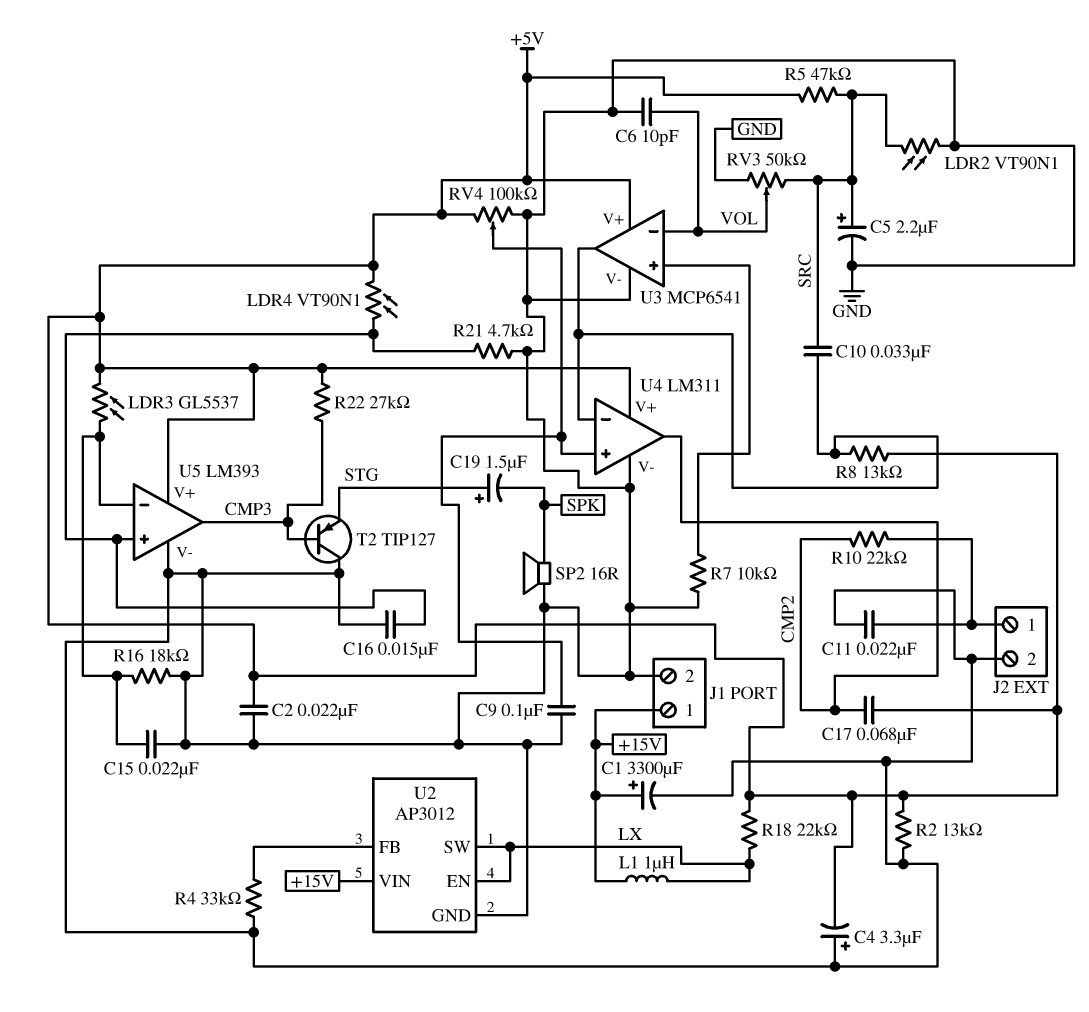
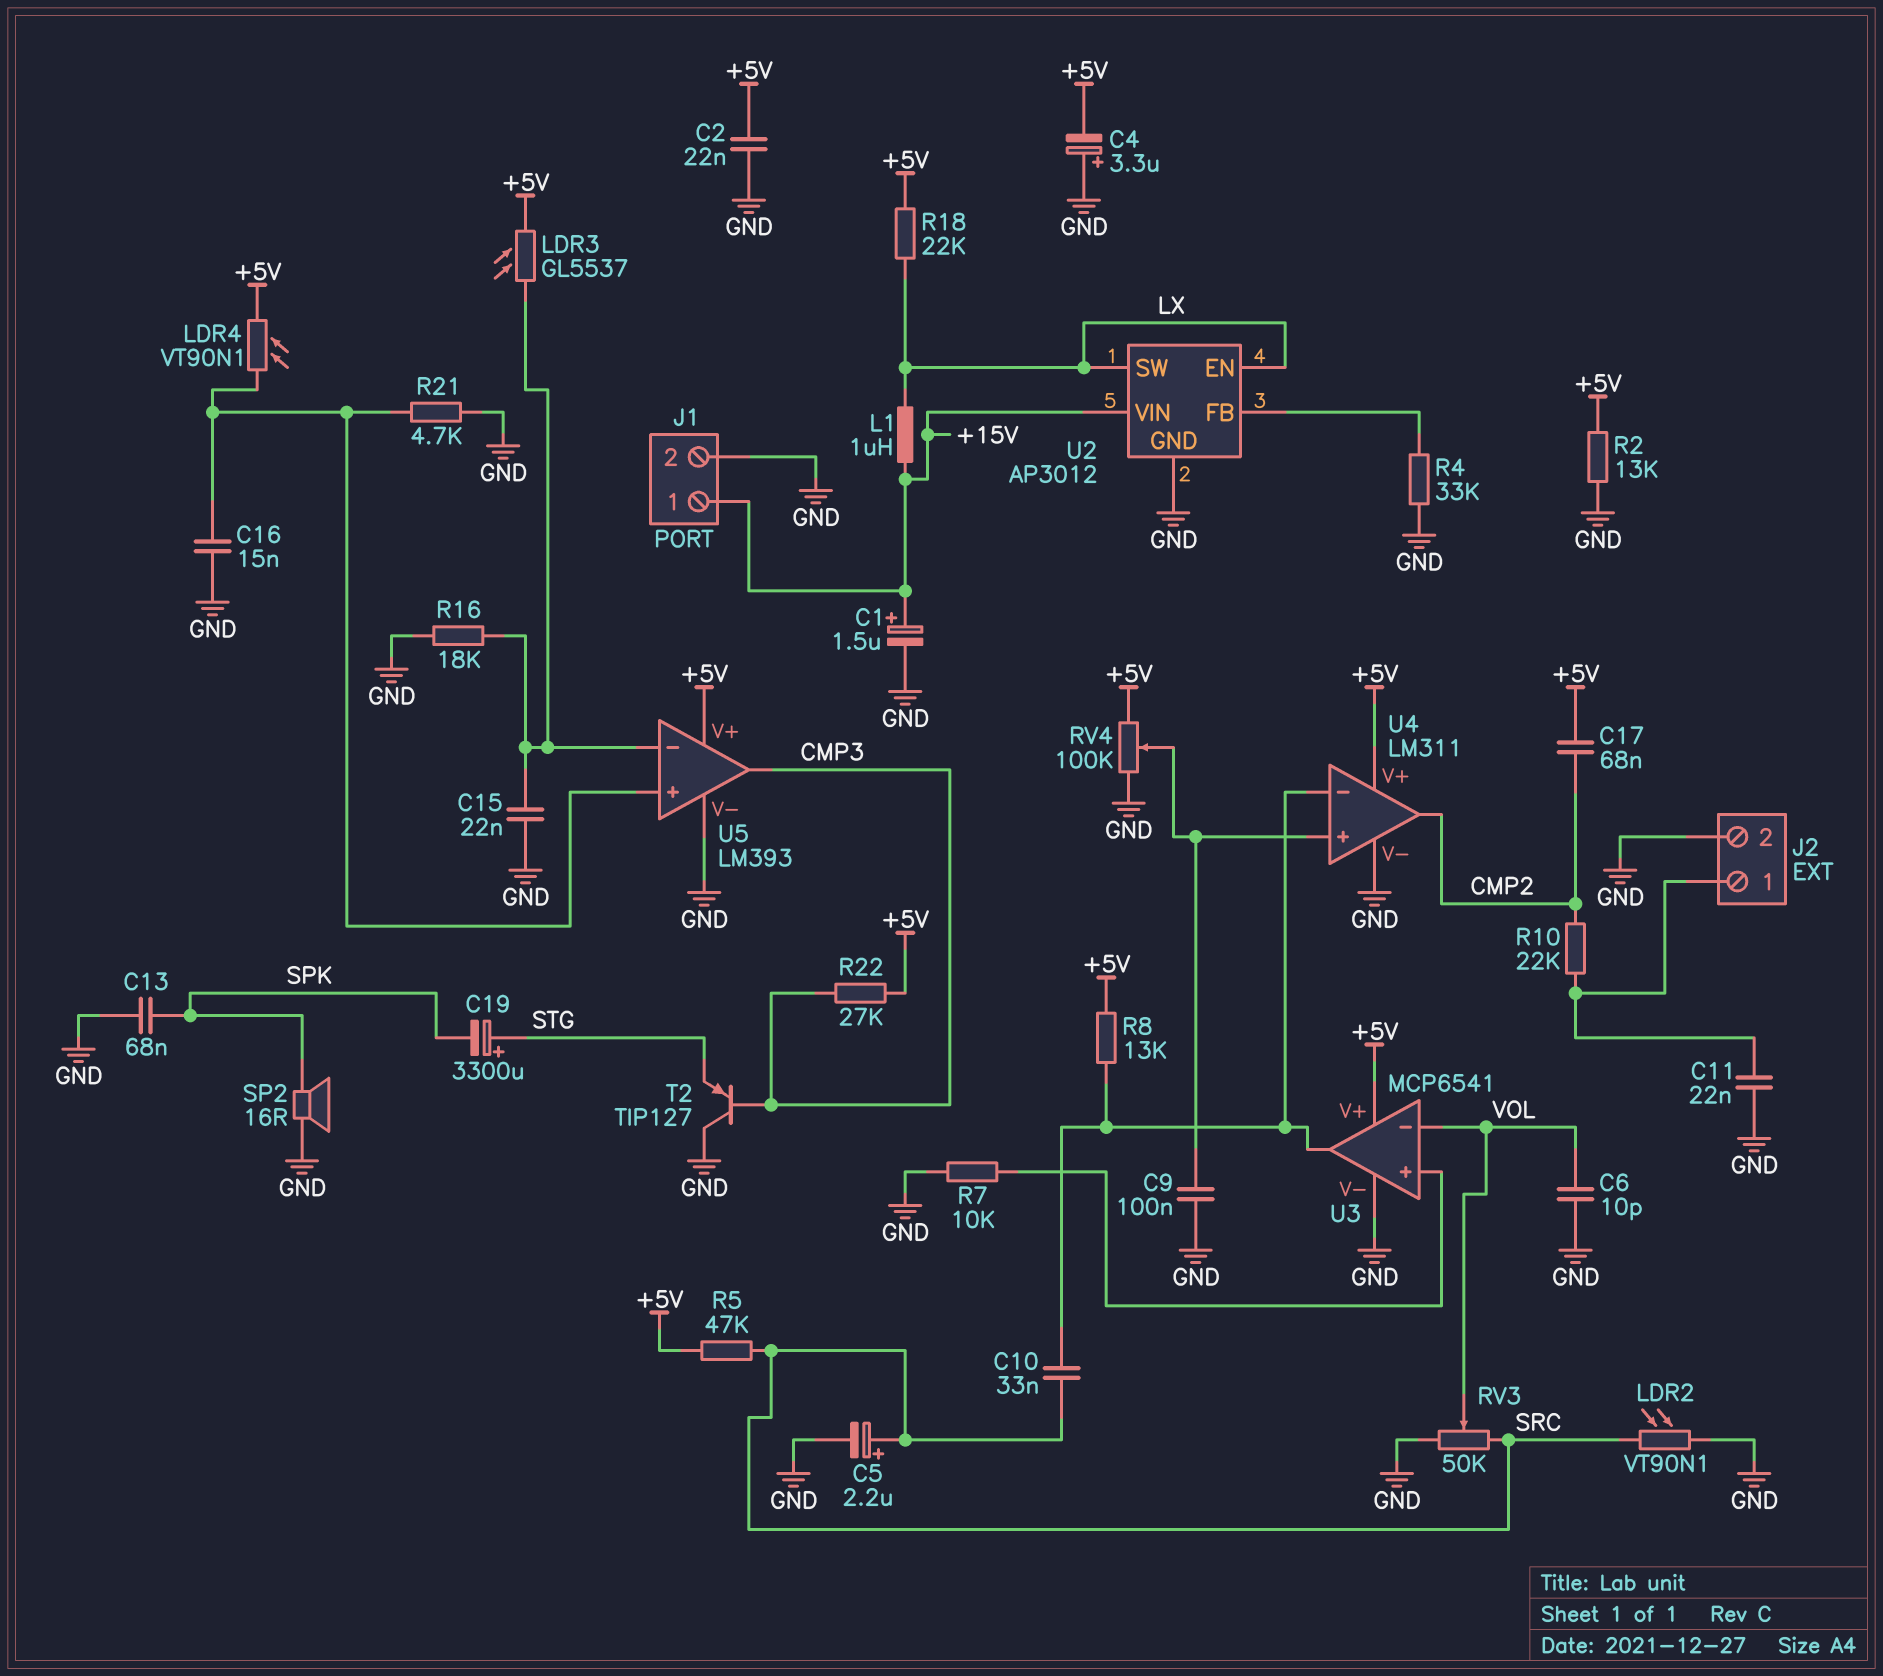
C1: 3300uF (plus +15V, minus GND) -> 1.5uF (plus +15V, minus GND)
C13: none -> 68nF (GND, SPK)
C19: 1.5uF (plus STG, minus SPK) -> 3300uF (plus STG, minus SPK)

